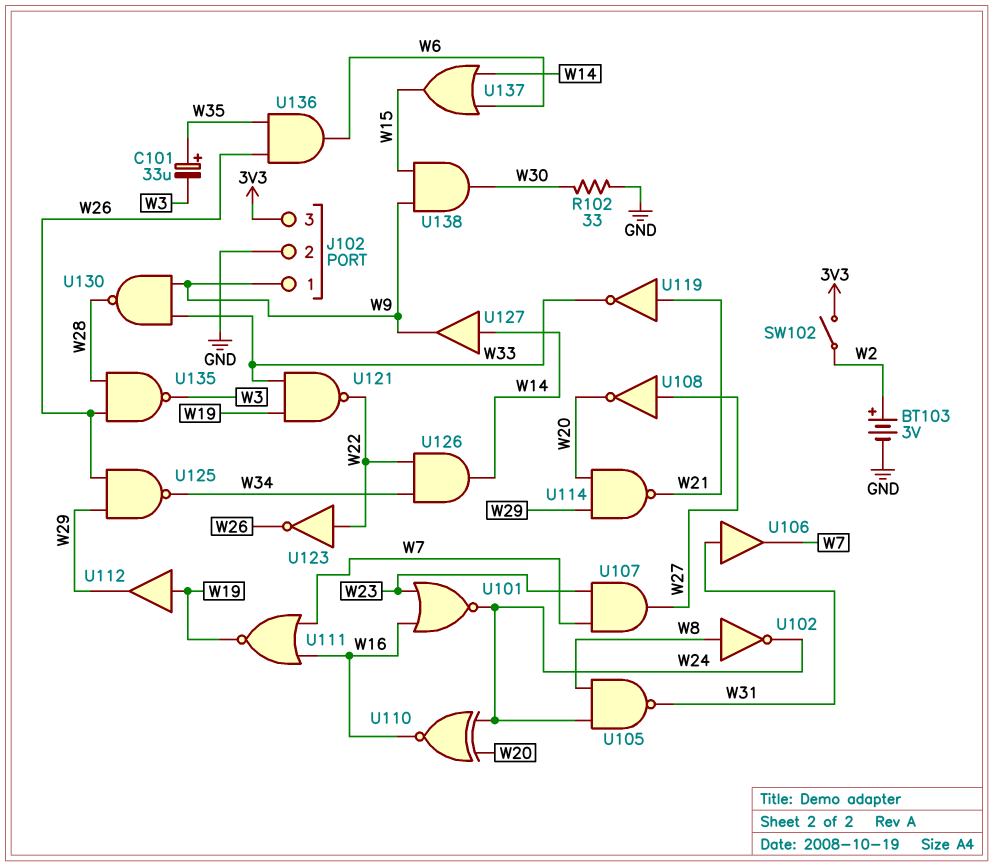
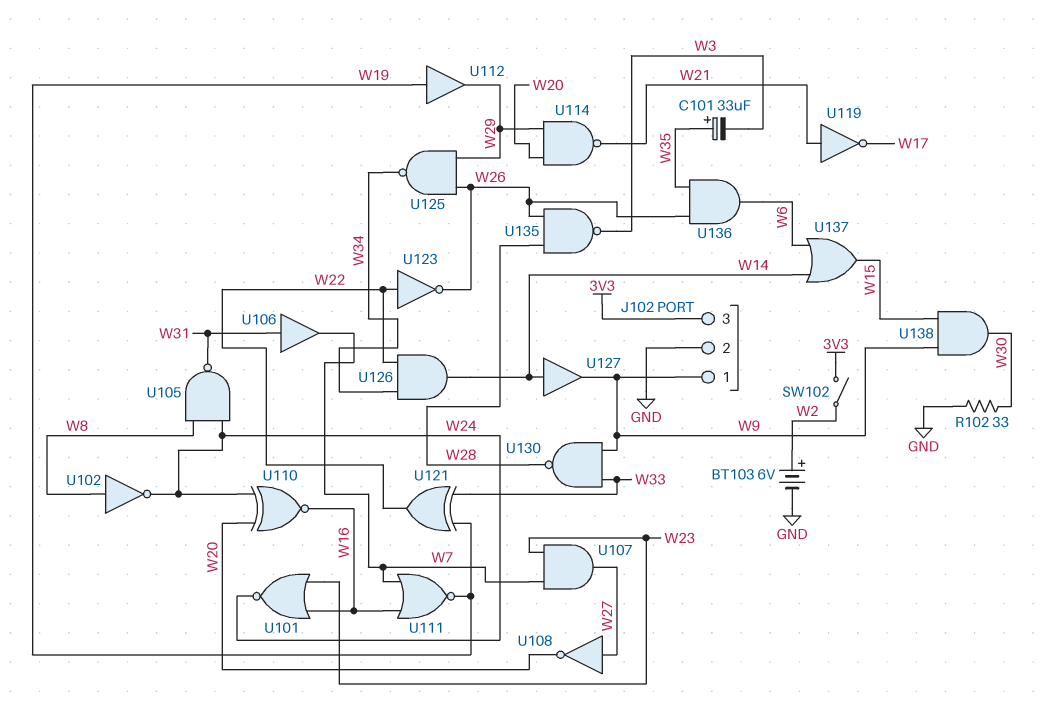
BT103: 3V (plus W2, minus GND) -> 6V (plus W2, minus GND)
U119: NOT (in W21, out W33) -> NOT (in W21, out W17)
U121: NAND (in W19, in W33, out W22) -> XOR (in W19, in W33, out W22)

